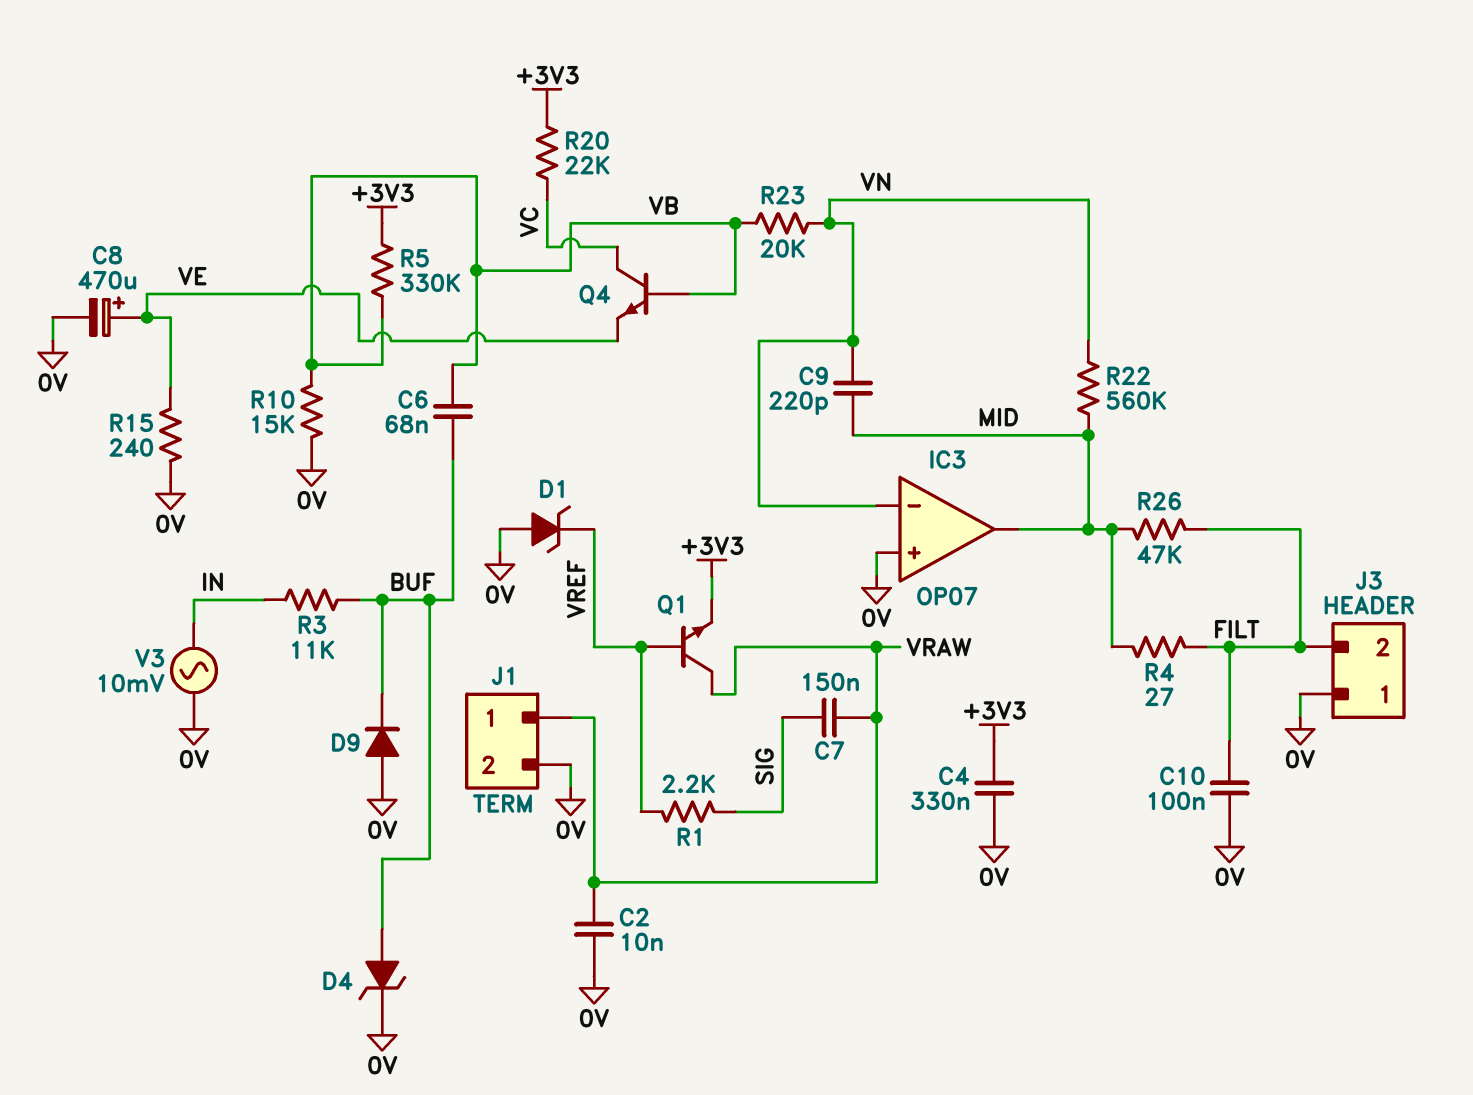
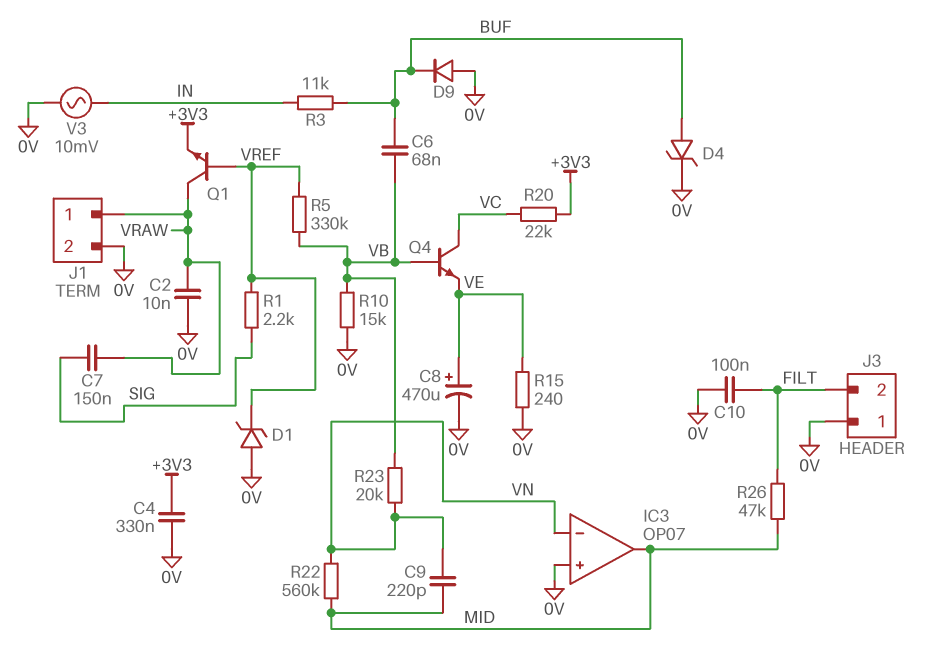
R4: 27 (FILT, MID) -> none
R5: 330k (+3V3, VB) -> 330k (VB, VREF)

